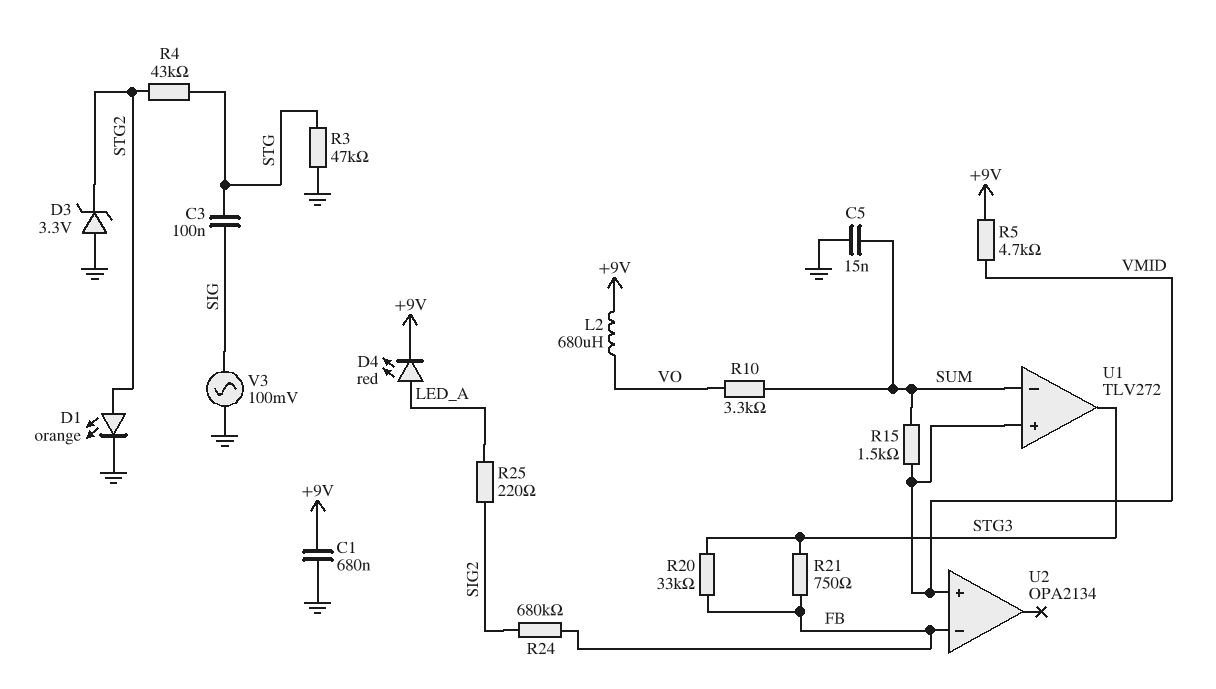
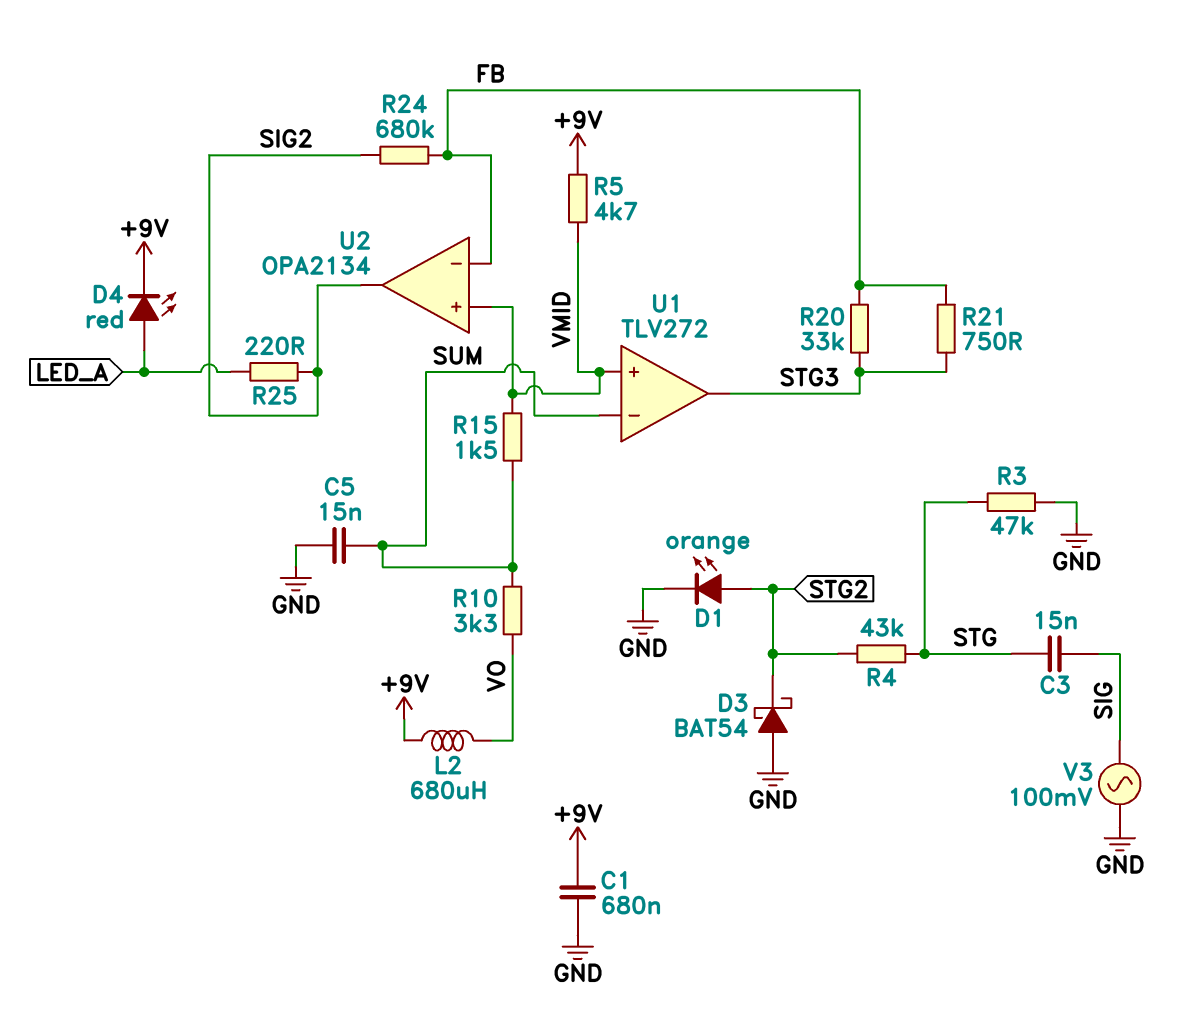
C3: 100nF (SIG, STG) -> 15nF (SIG, STG)
D3: zener 3.3V (A GND, K STG2) -> schottky BAT54 (A GND, K STG2)
U2 pin out: none -> SIG2

